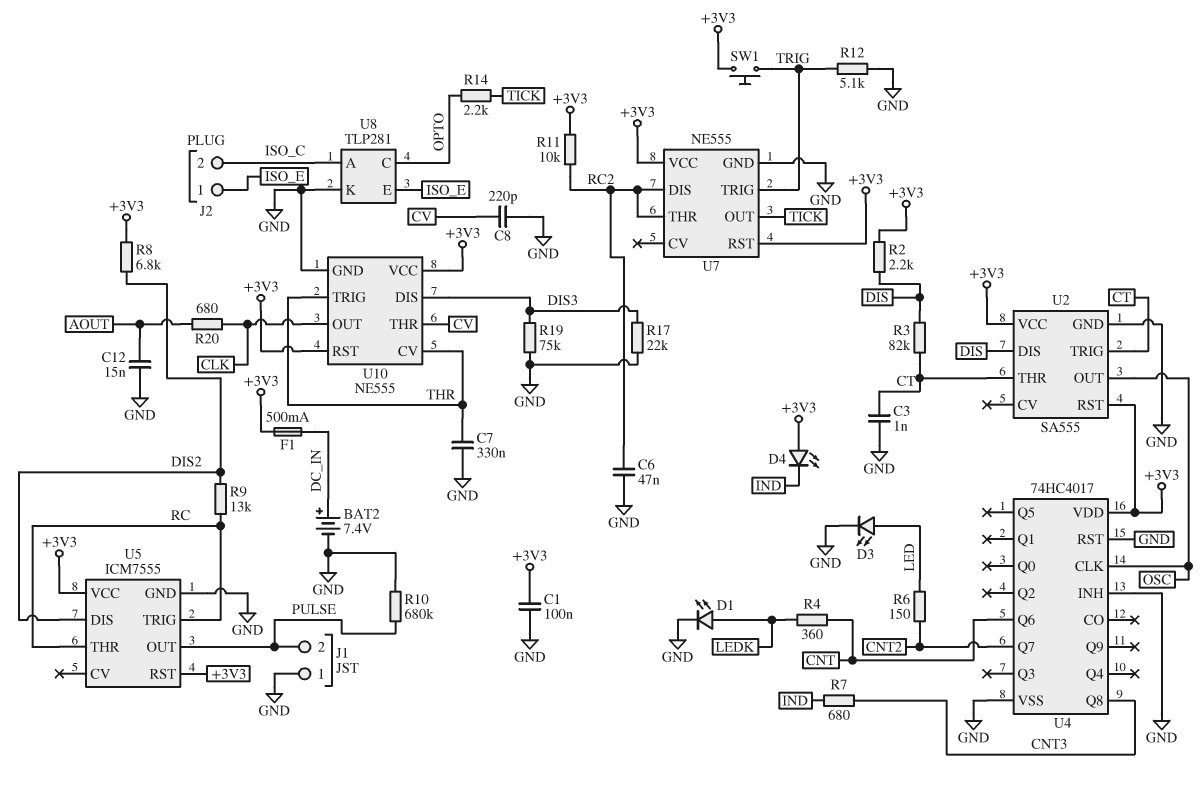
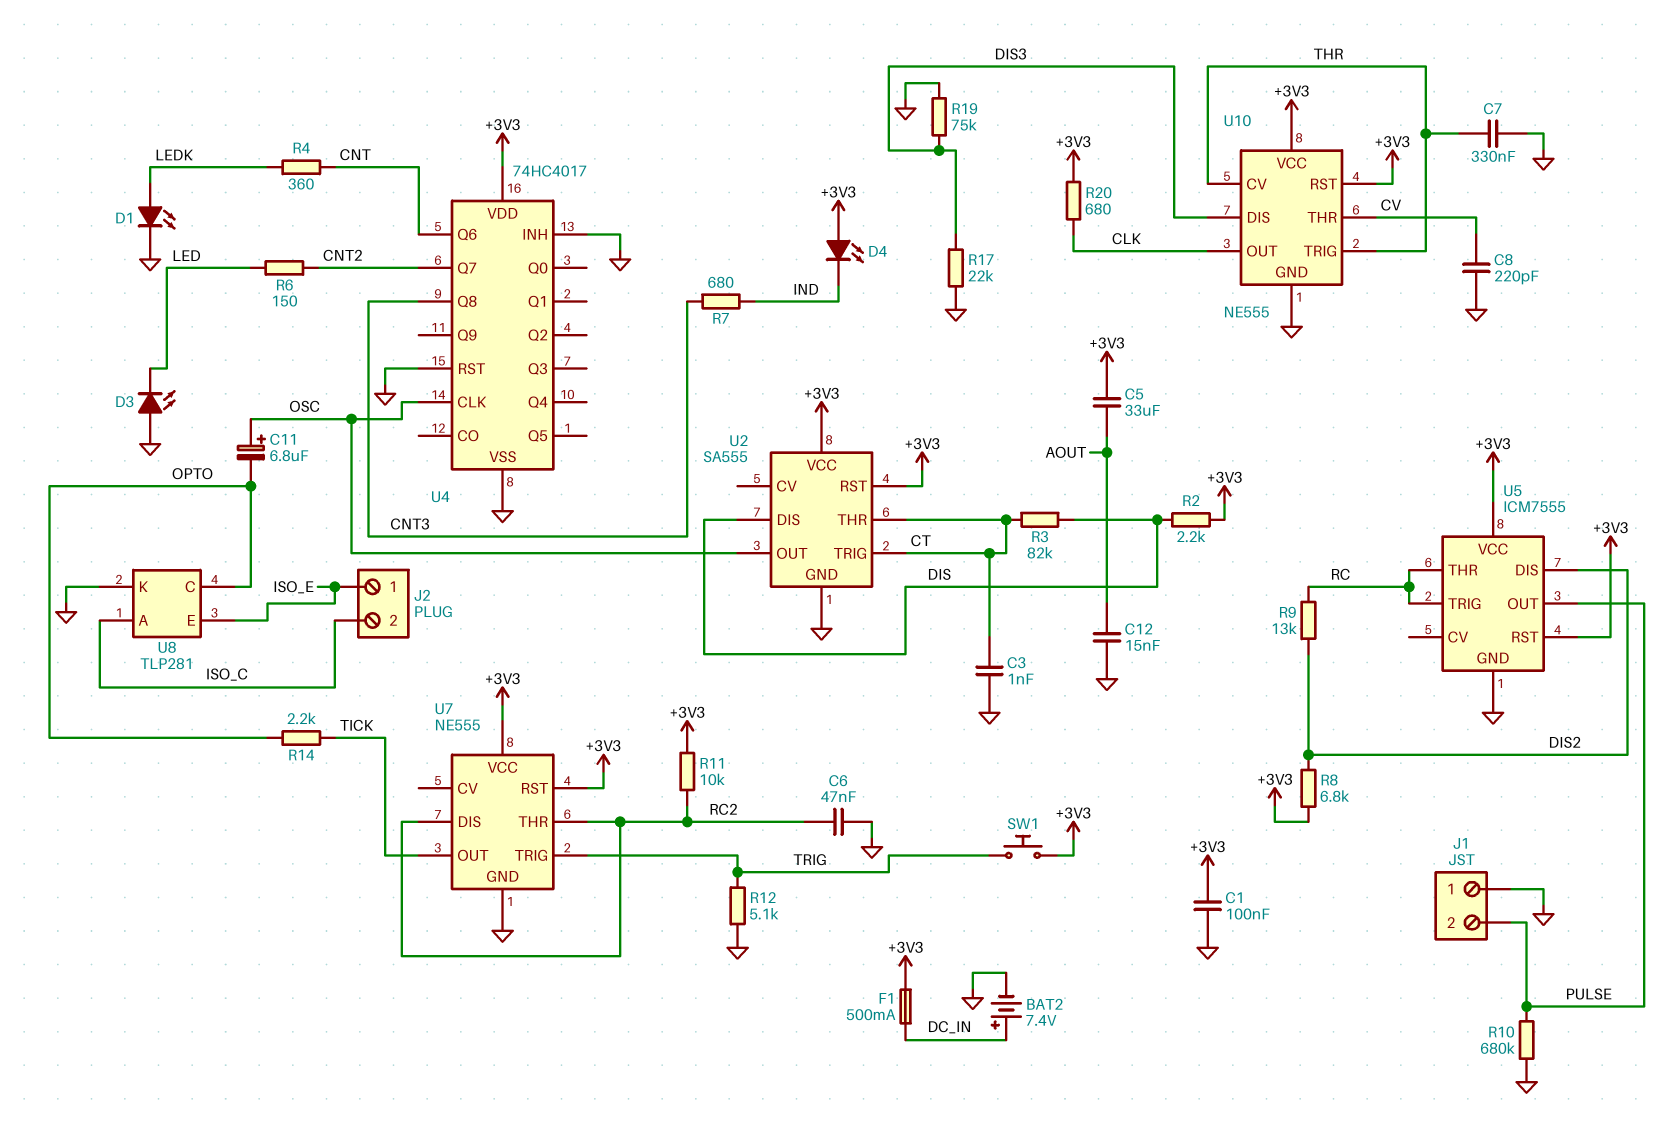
C5: none -> 33uF (+3V3, AOUT)
C11: none -> 6.8uF (plus OSC, minus OPTO)
D3: LED (A LED, K GND) -> LED (A GND, K LED)
R20: 680 (AOUT, CLK) -> 680 (+3V3, CLK)

